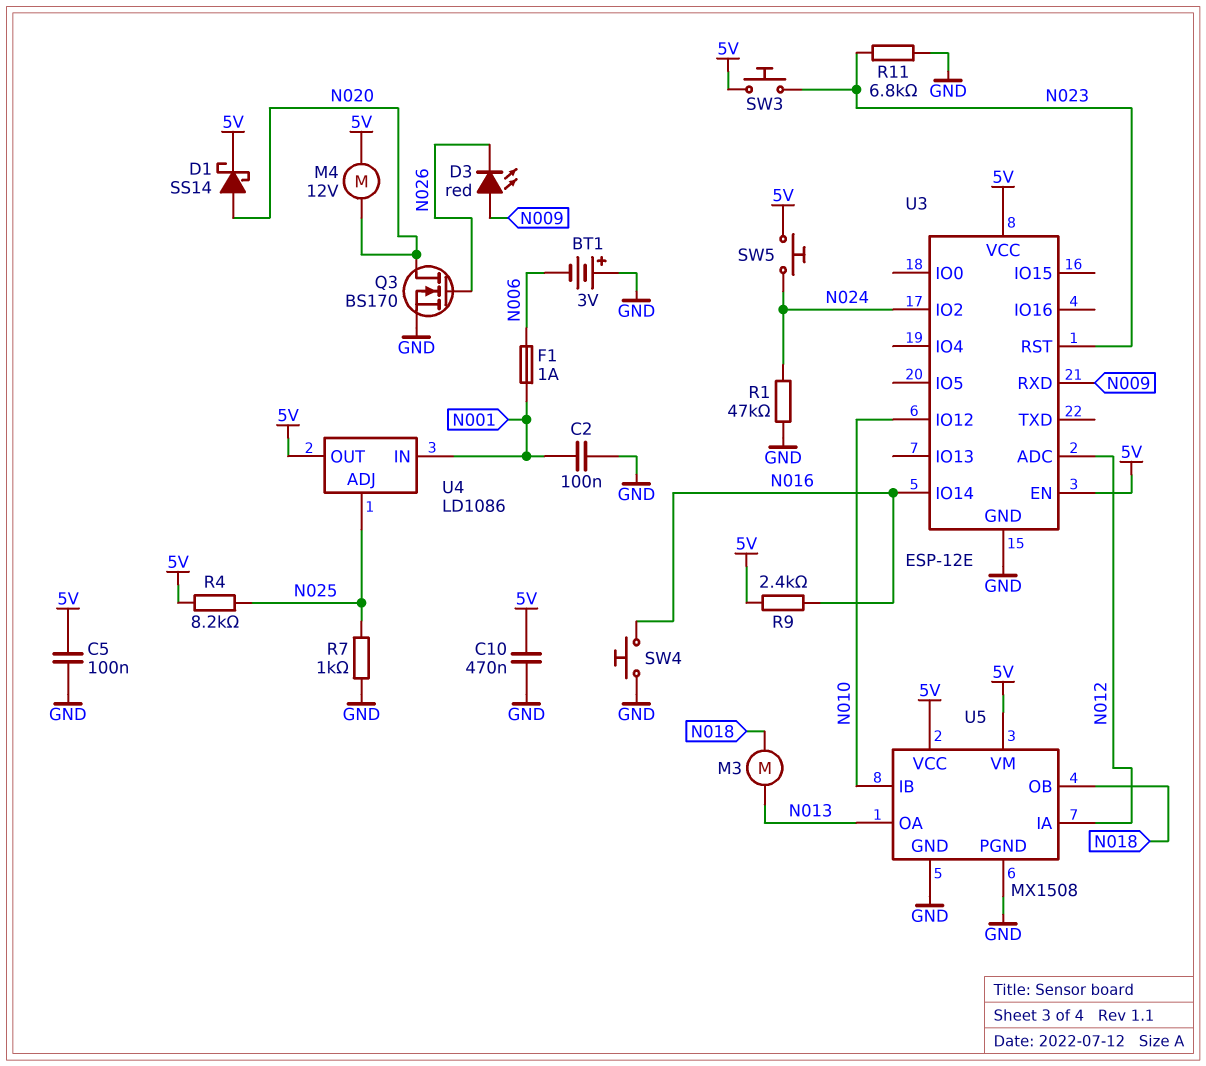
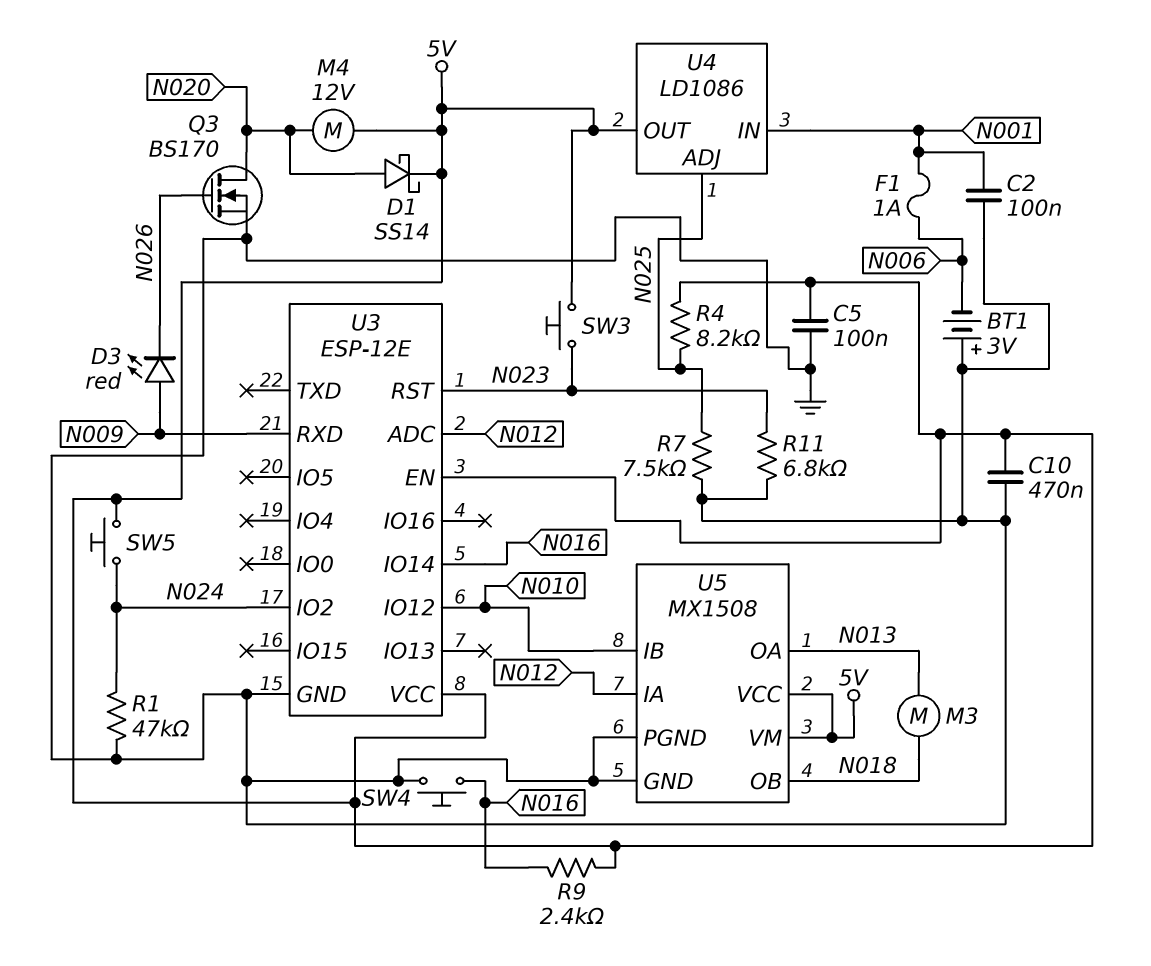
R7: 1k (GND, N025) -> 7.5k (GND, N025)

